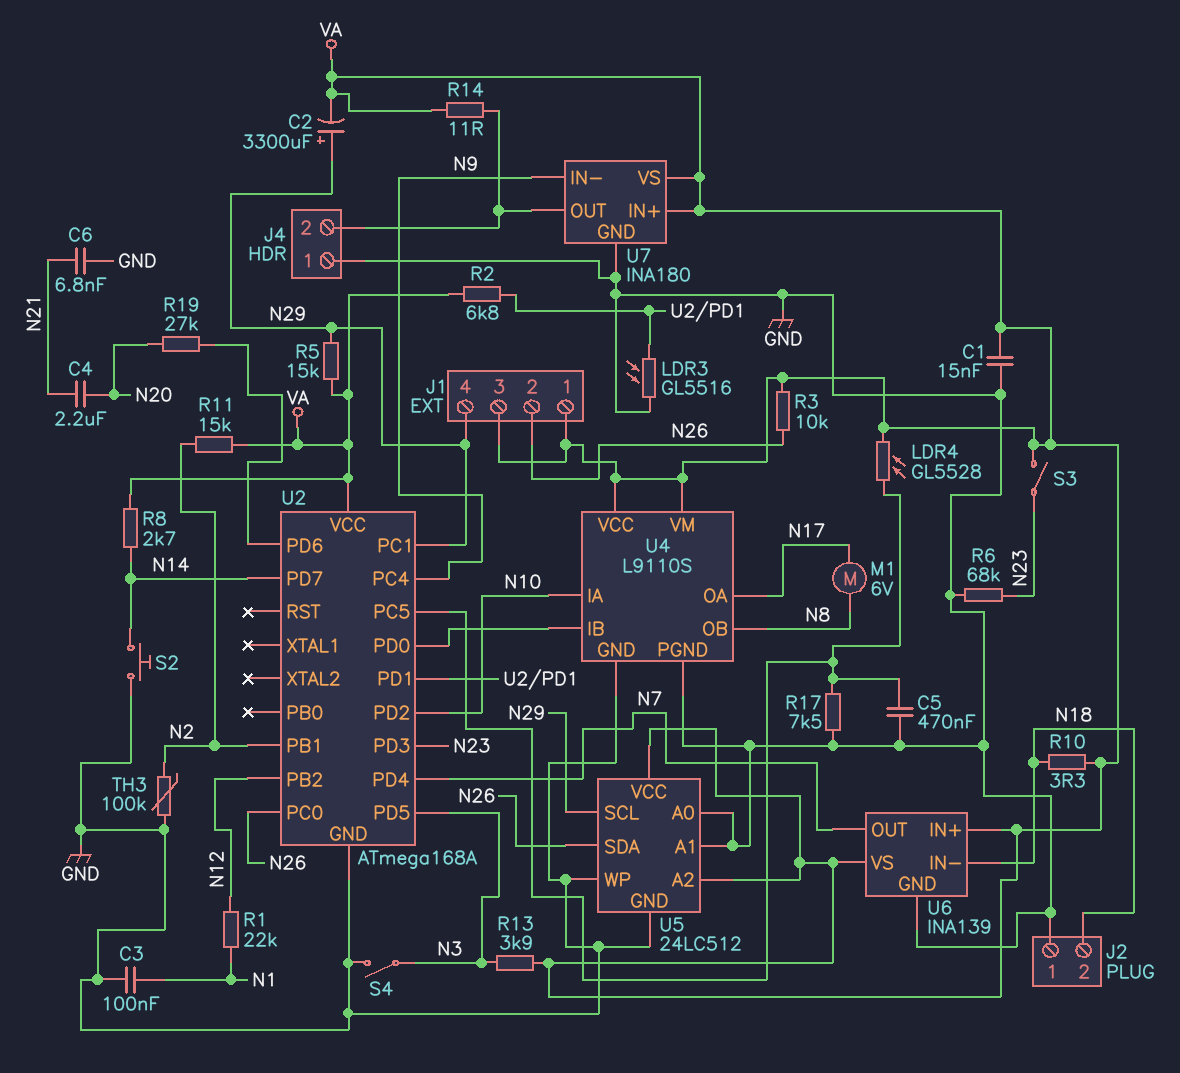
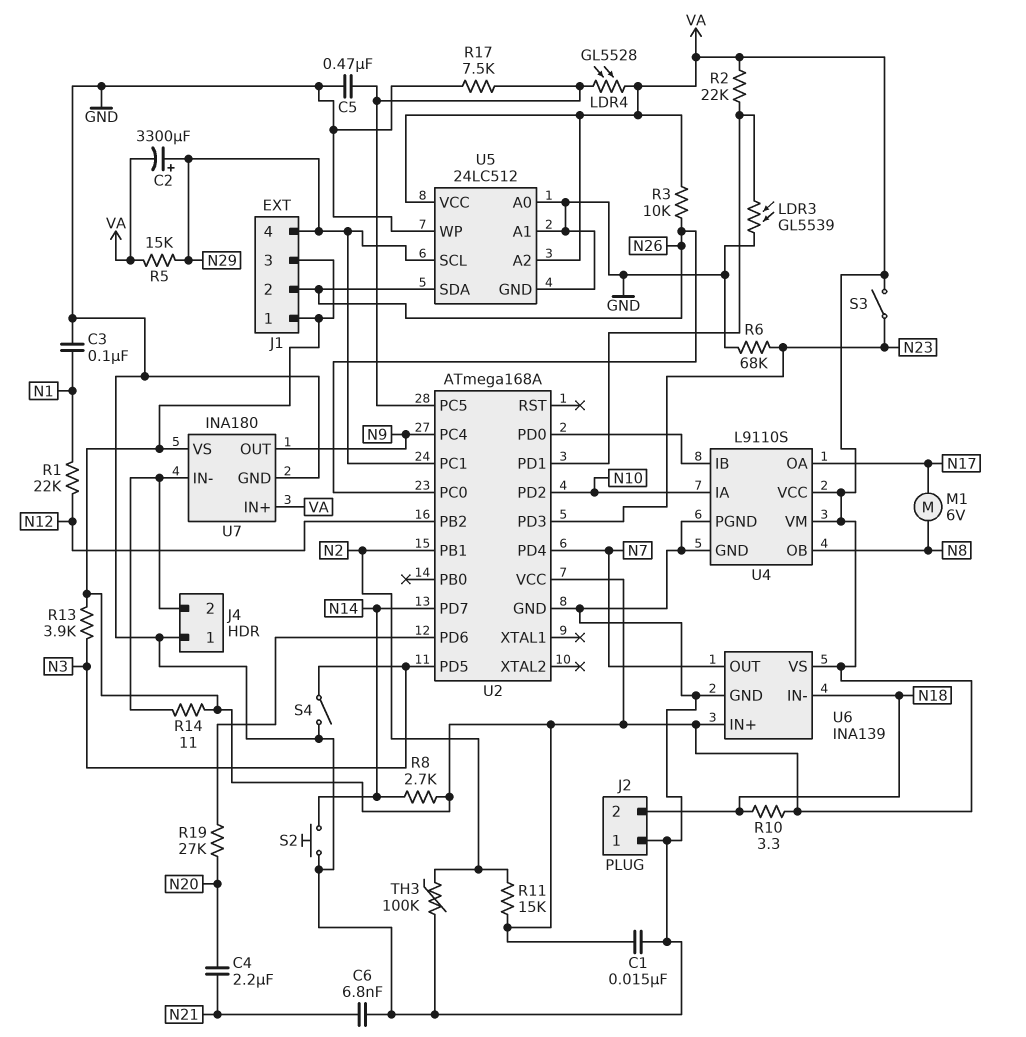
LDR3: GL5516 (GND, U2/PD1) -> GL5539 (GND, U2/PD1)
R2: 6.8k (U2/PD1, VA) -> 22k (U2/PD1, VA)
U7 pin IN-: N9 -> J4/2
U7 pin OUT: J4/2 -> N9

